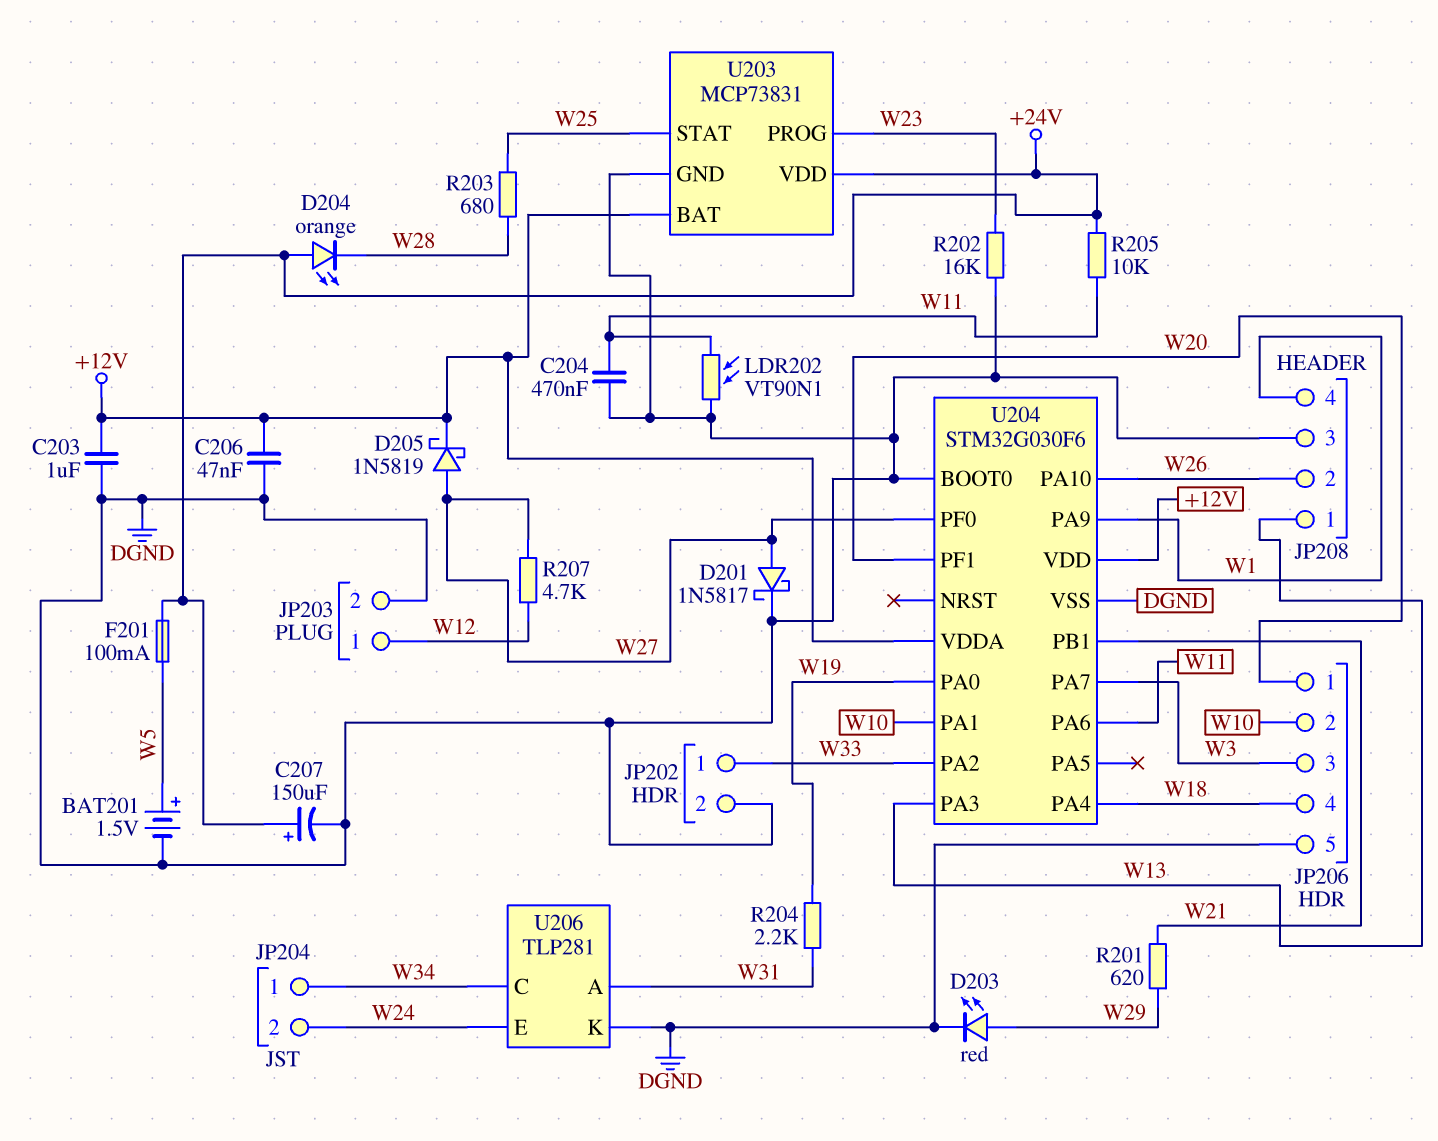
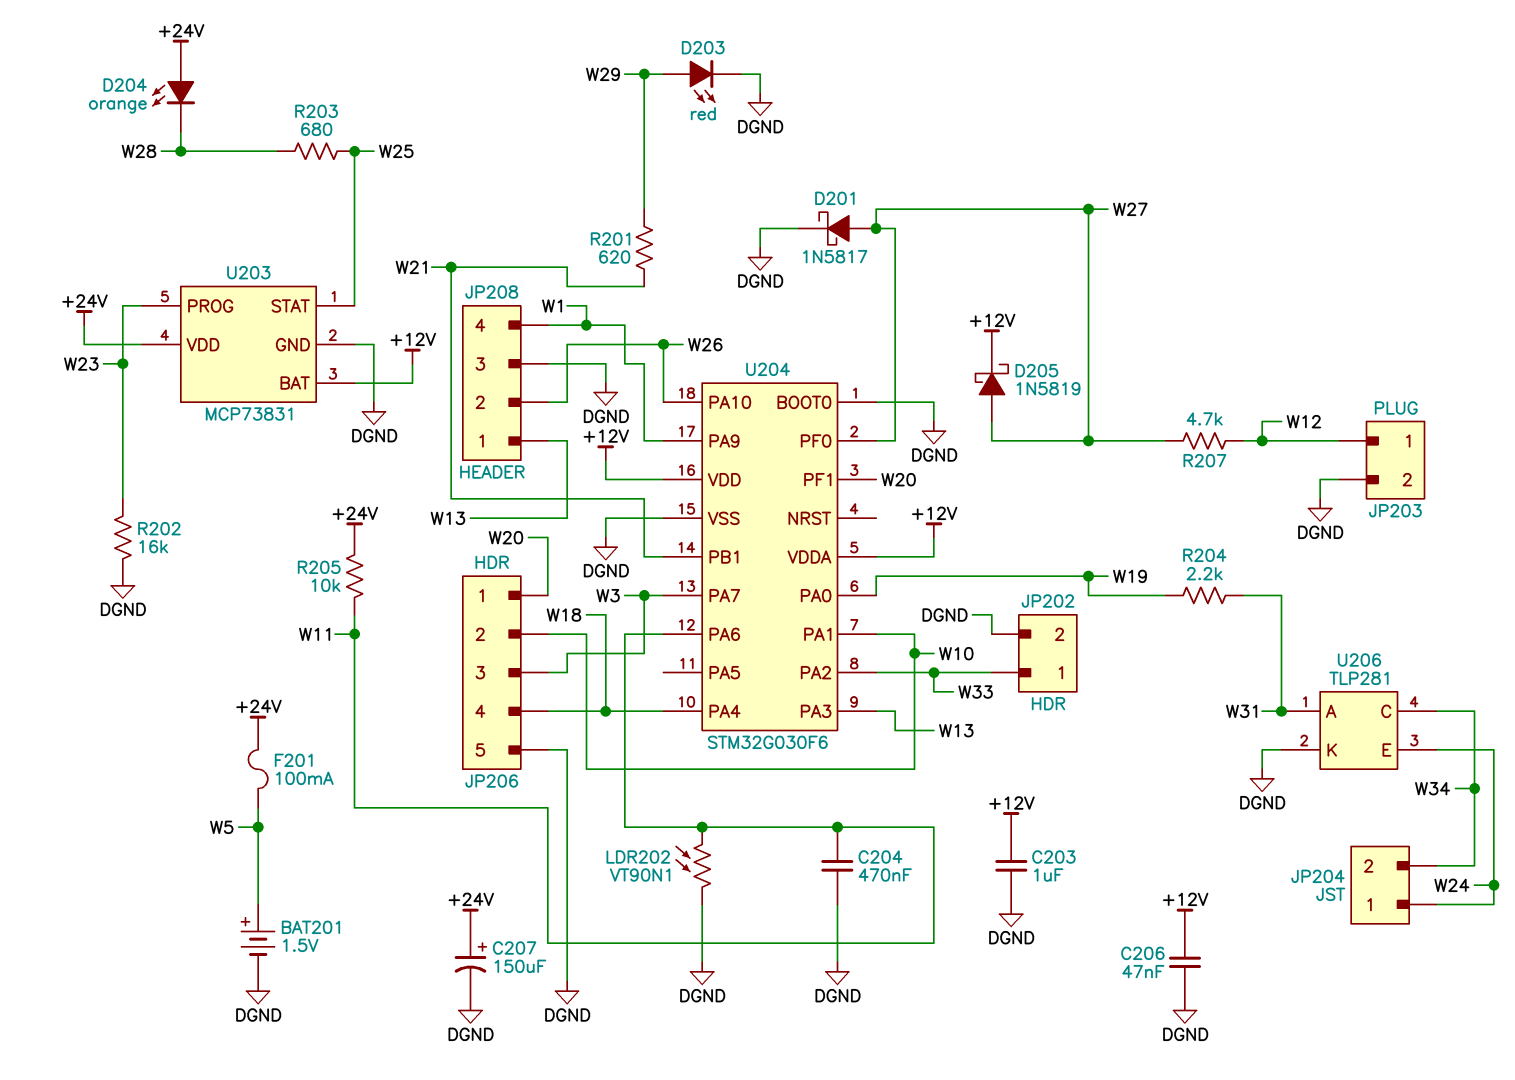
JP204 pin 1: W34 -> W24
JP204 pin 2: W24 -> W34

